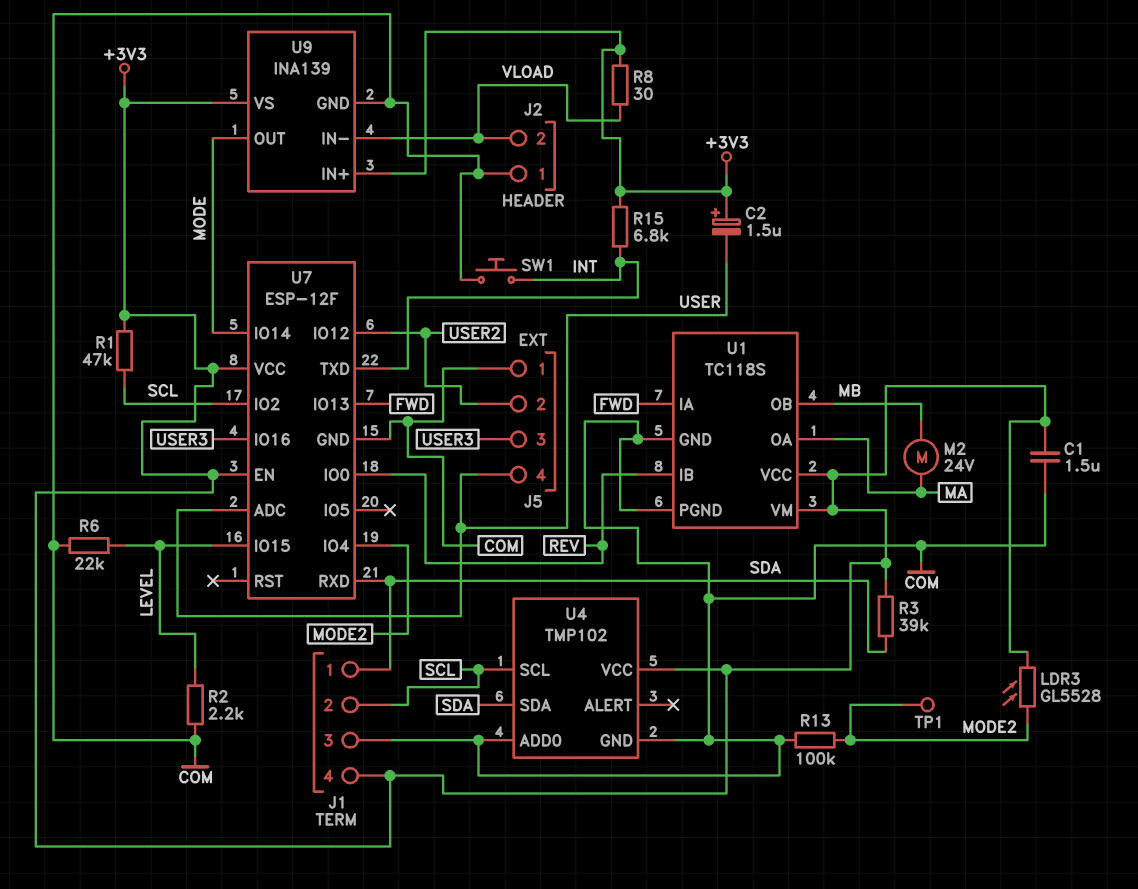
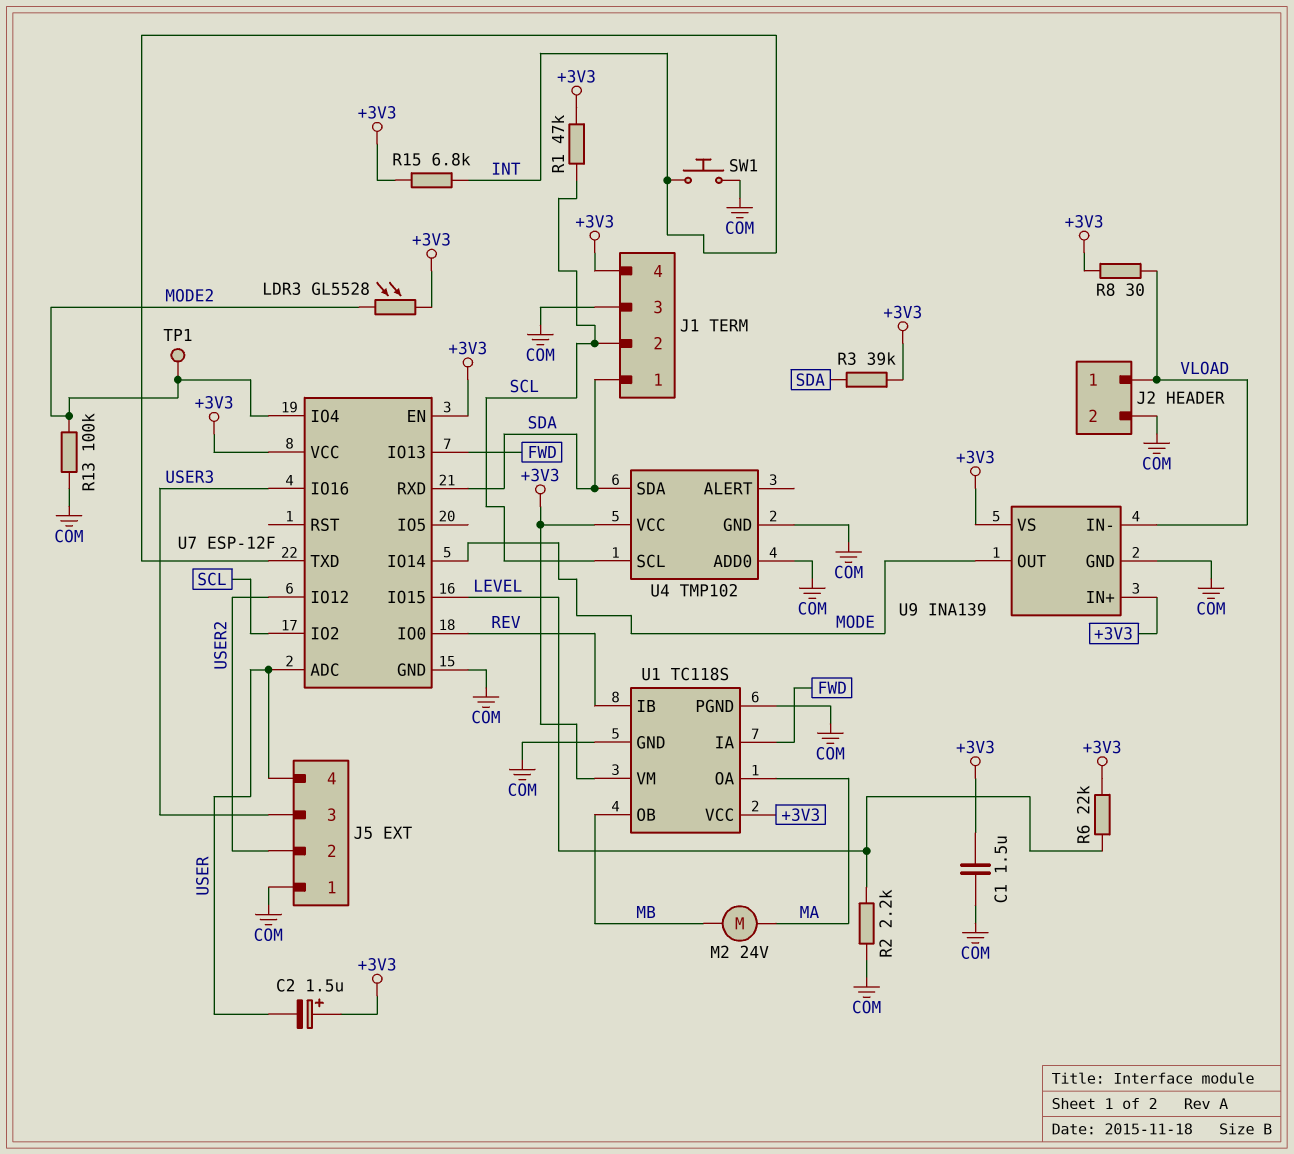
J2 pin 1: COM -> VLOAD
J2 pin 2: VLOAD -> COM
R6: 22k (COM, LEVEL) -> 22k (+3V3, LEVEL)

